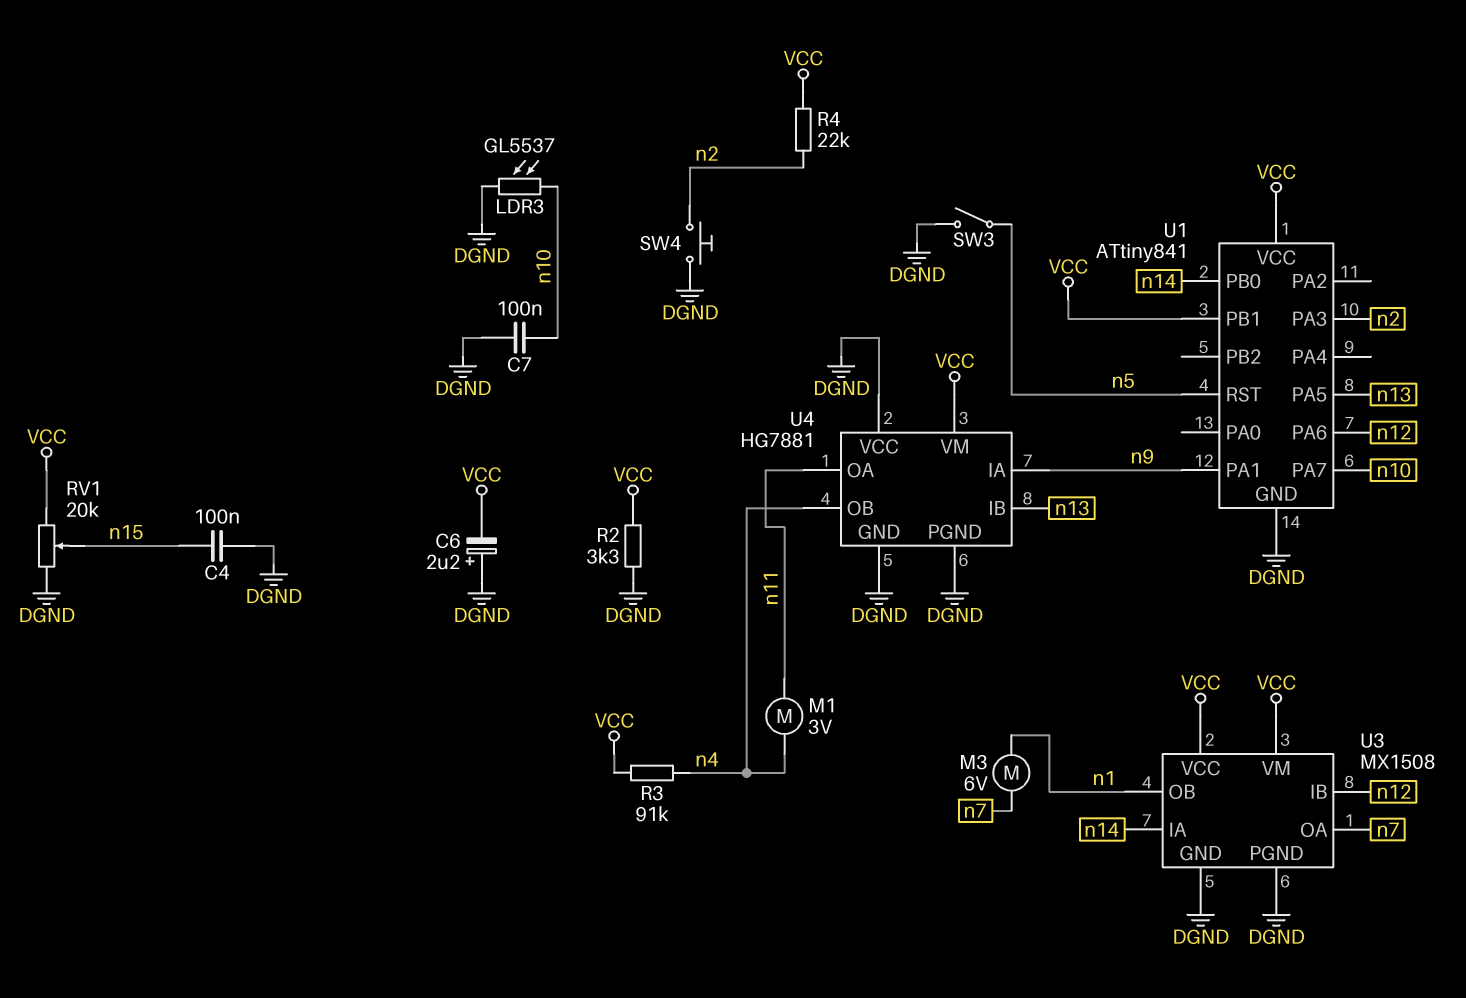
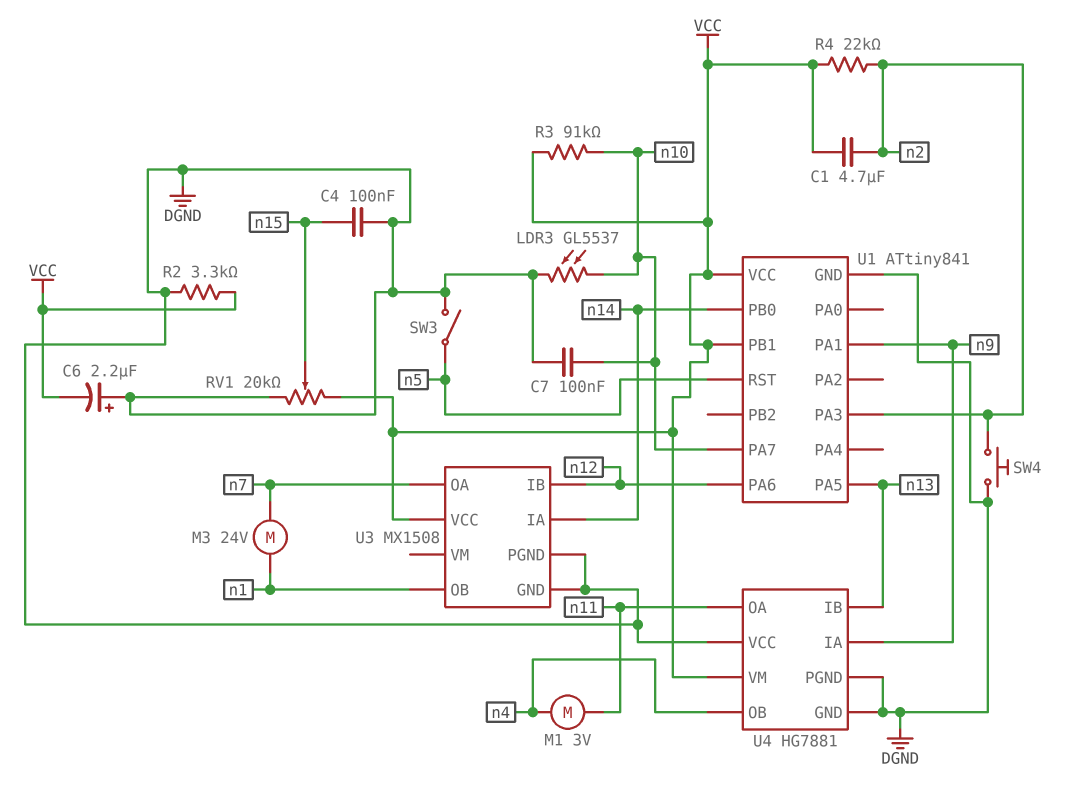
C1: none -> 4.7uF (VCC, n2)
M3: motor 6V (n1, n7) -> motor 24V (n1, n7)
R3: 91k (VCC, n4) -> 91k (VCC, n10)
U3 pin VM: VCC -> none

